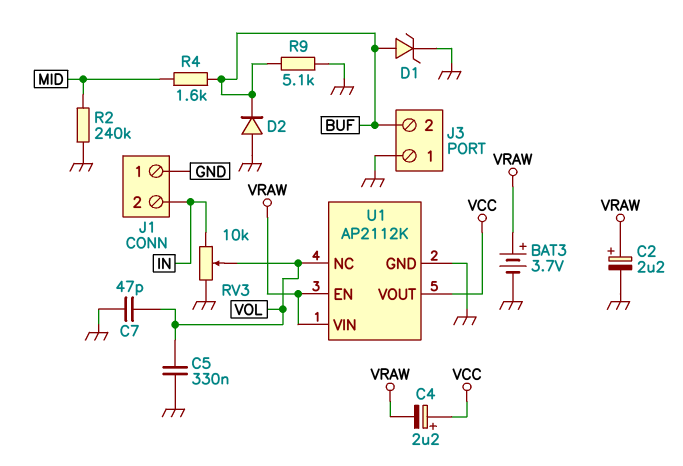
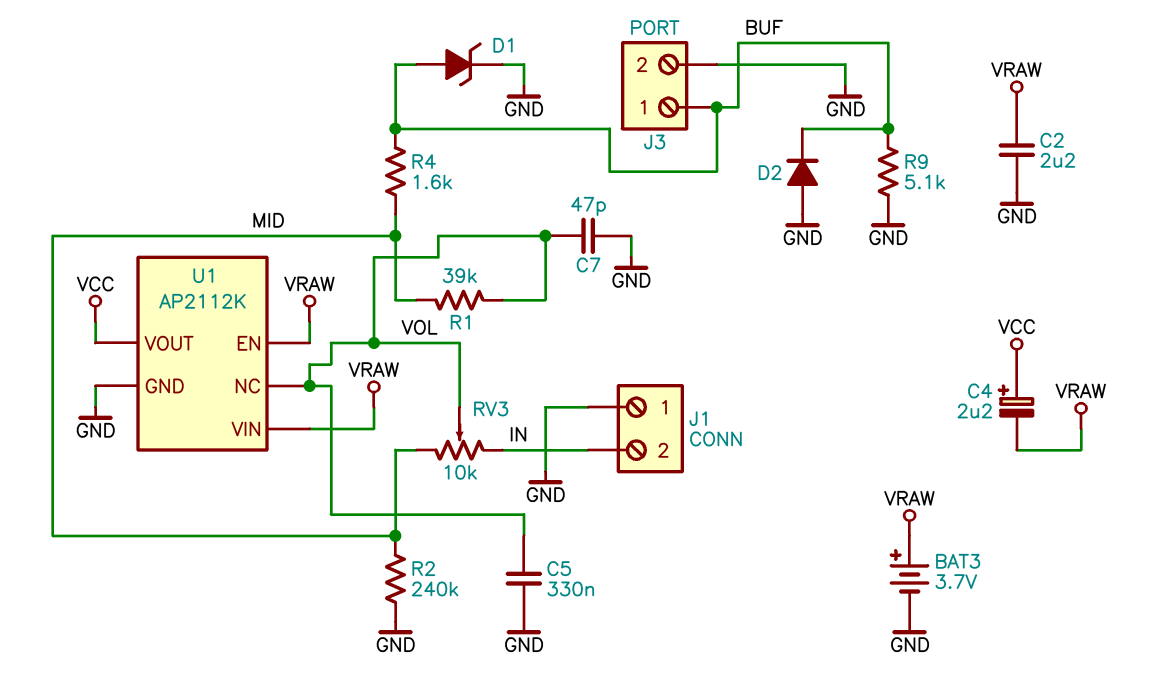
C2: 2.2uF (plus VRAW, minus GND) -> 2.2uF (GND, VRAW)
J3 pin 1: GND -> BUF
J3 pin 2: BUF -> GND
R1: none -> 39k (MID, VOL)
RV3: 10k (GND, IN, wiper VOL) -> 10k (IN, MID, wiper VOL)

